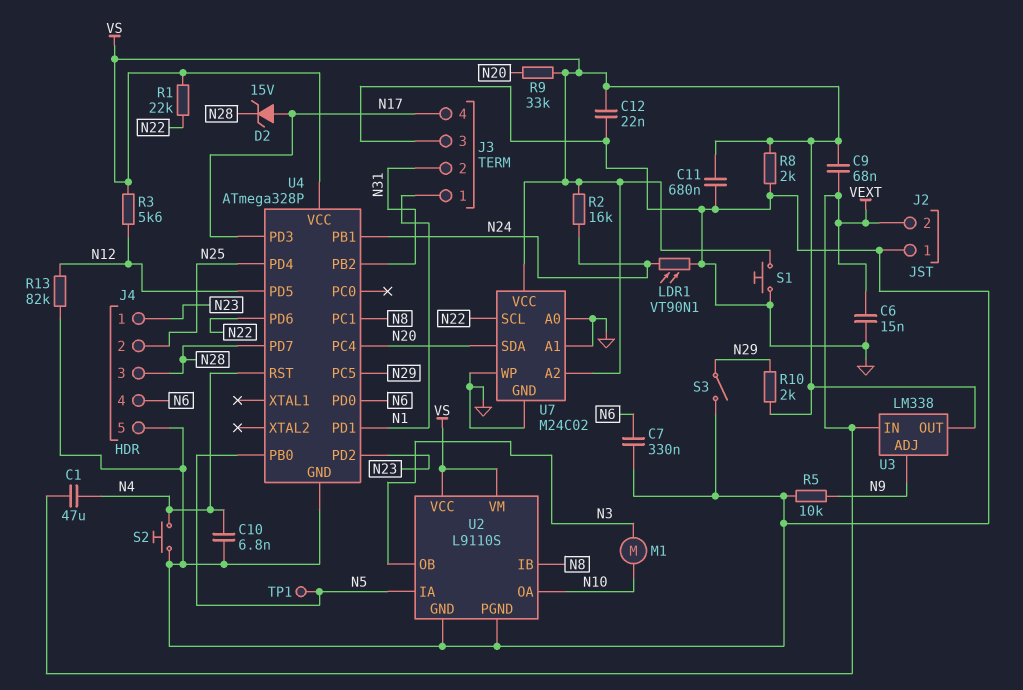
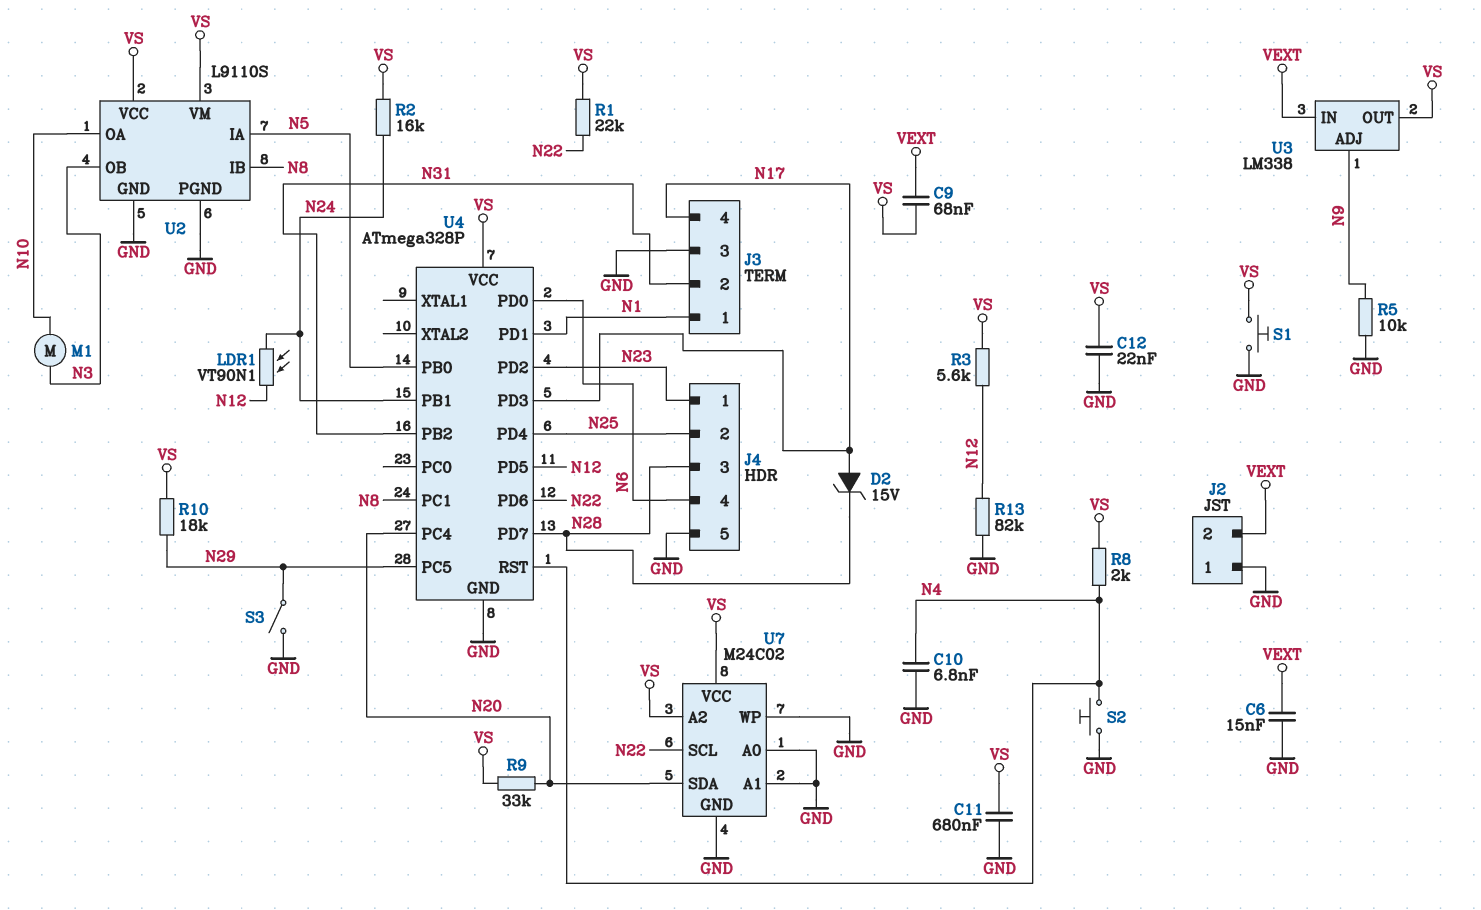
C1: 47uF (N4, VEXT) -> none
C7: 330nF (GND, N6) -> none
LDR1: VT90N1 (GND, N24) -> VT90N1 (N12, N24)
R8: 2k (GND, VS) -> 2k (N4, VS)
R10: 2k (N29, VS) -> 18k (N29, VS)
TP1: test point (N5) -> none

